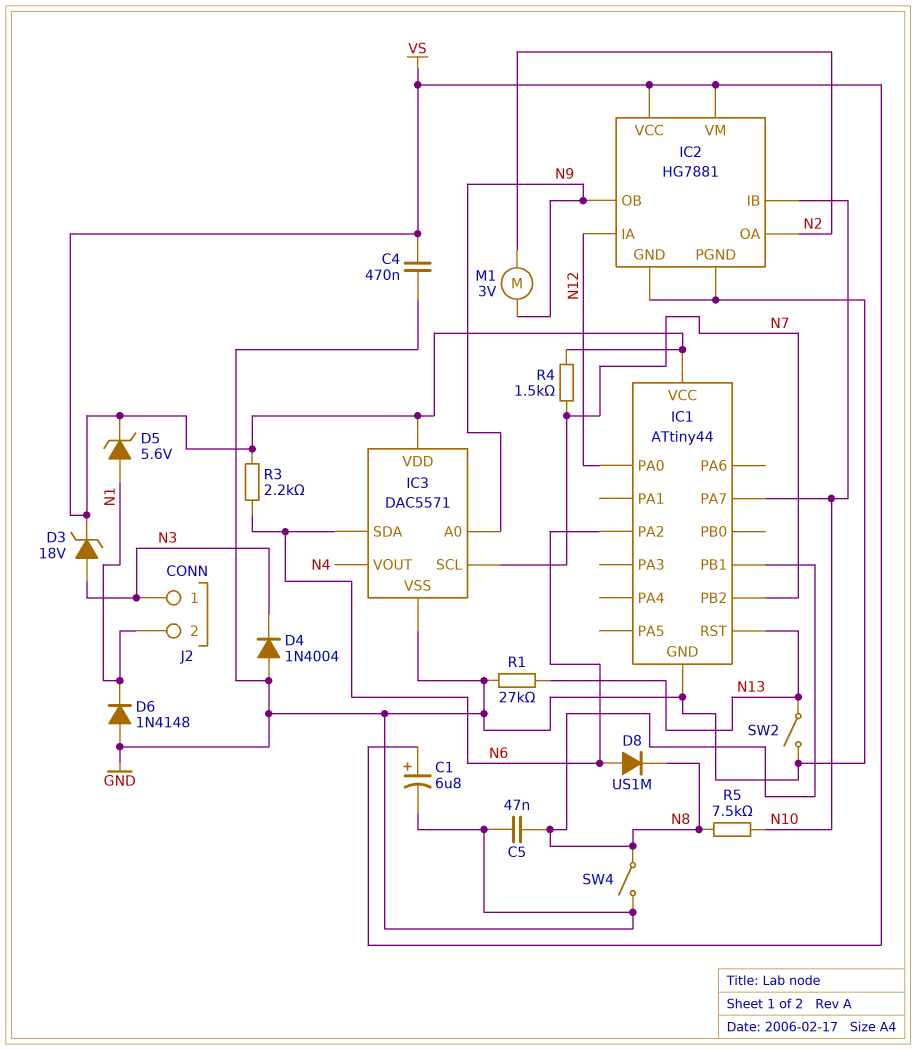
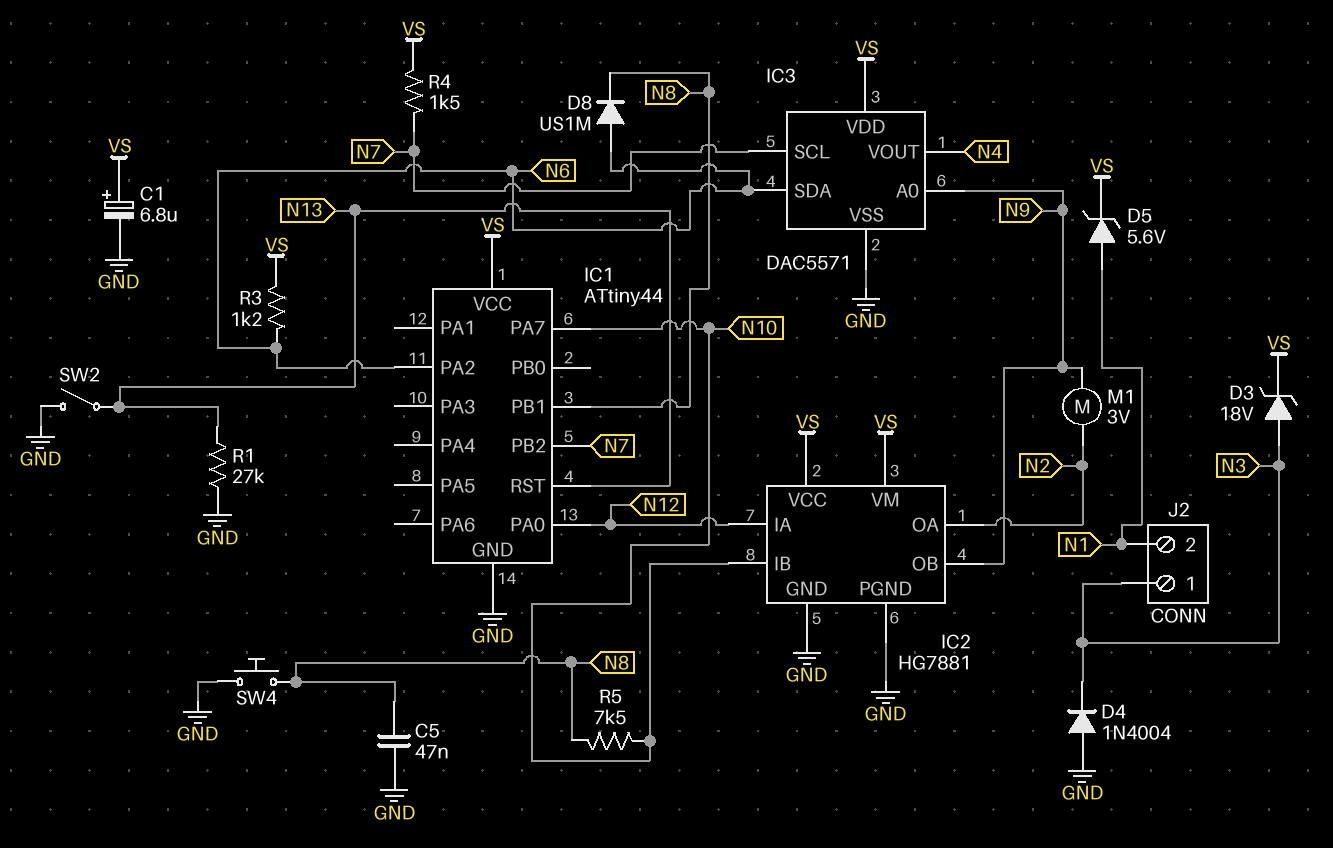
C4: 470nF (GND, VS) -> none
D6: diode 1N4148 (A GND, K N1) -> none
R3: 2.2k (N6, VS) -> 1.2k (N6, VS)
SW4: switch (GND, N8) -> button (GND, N8)

